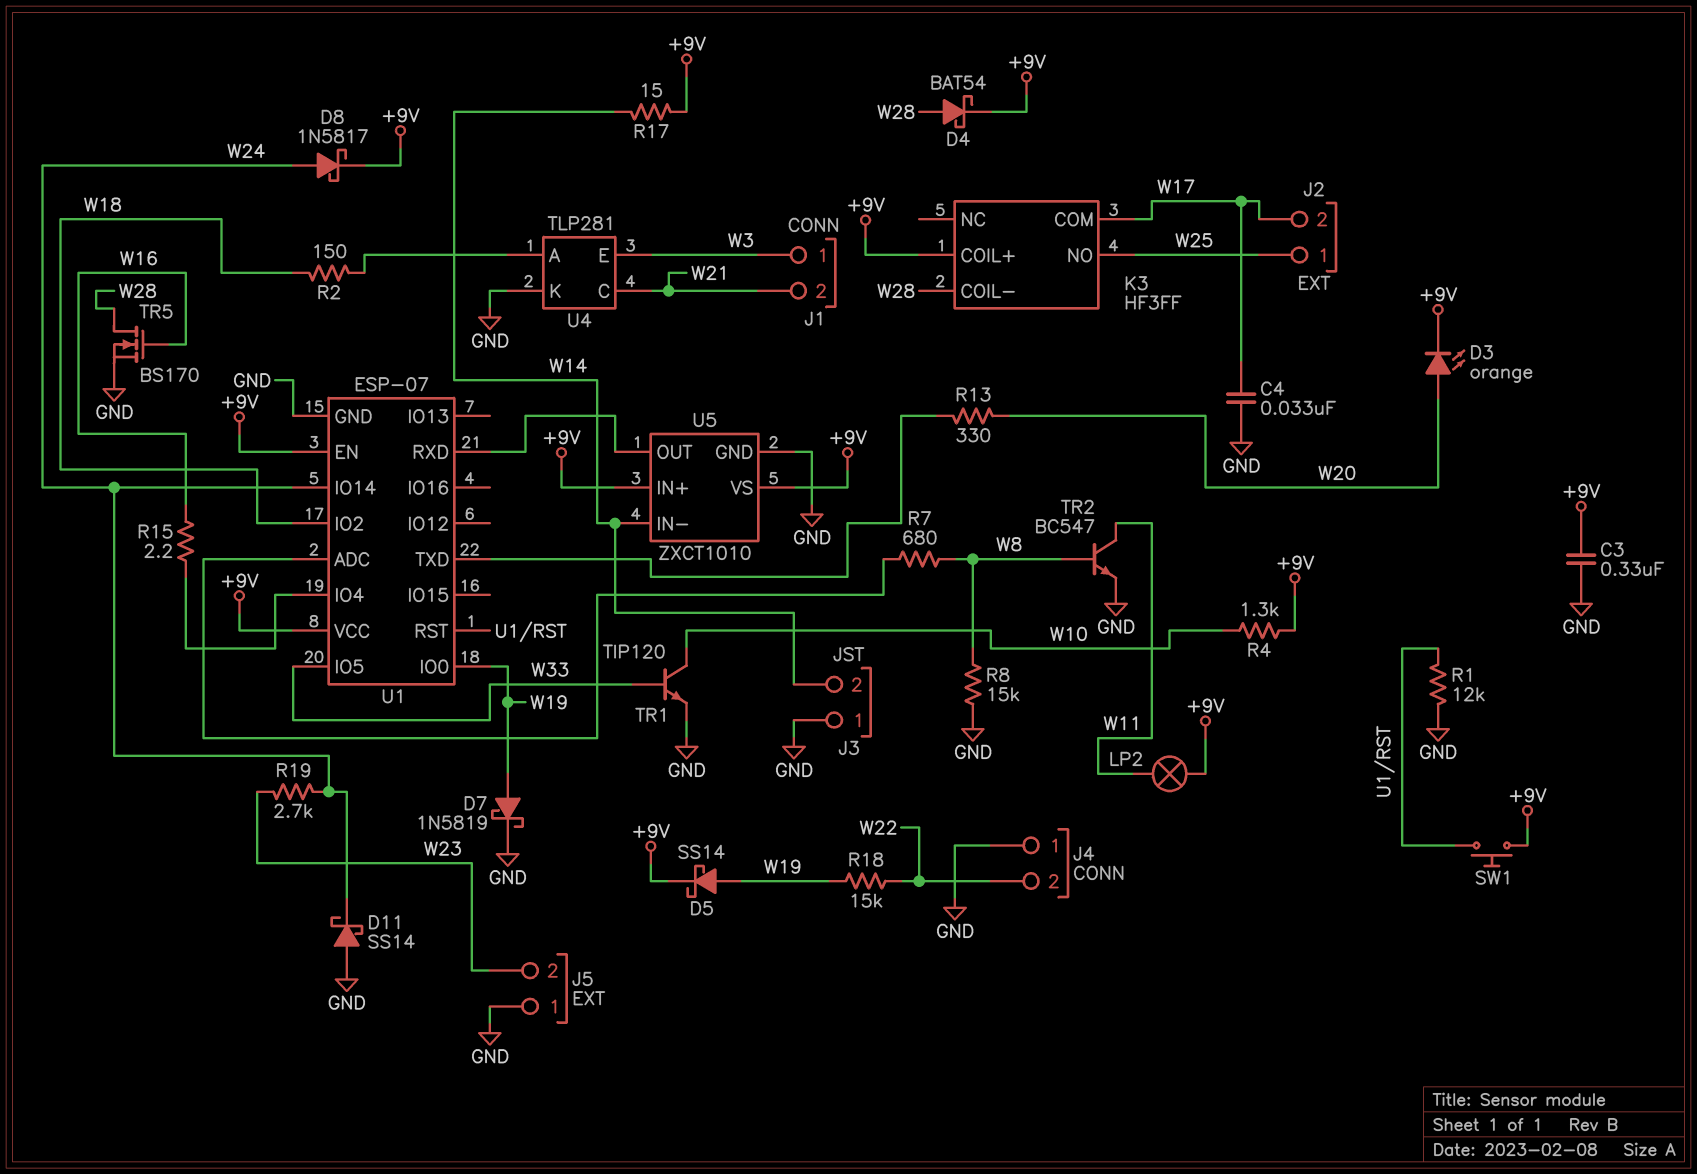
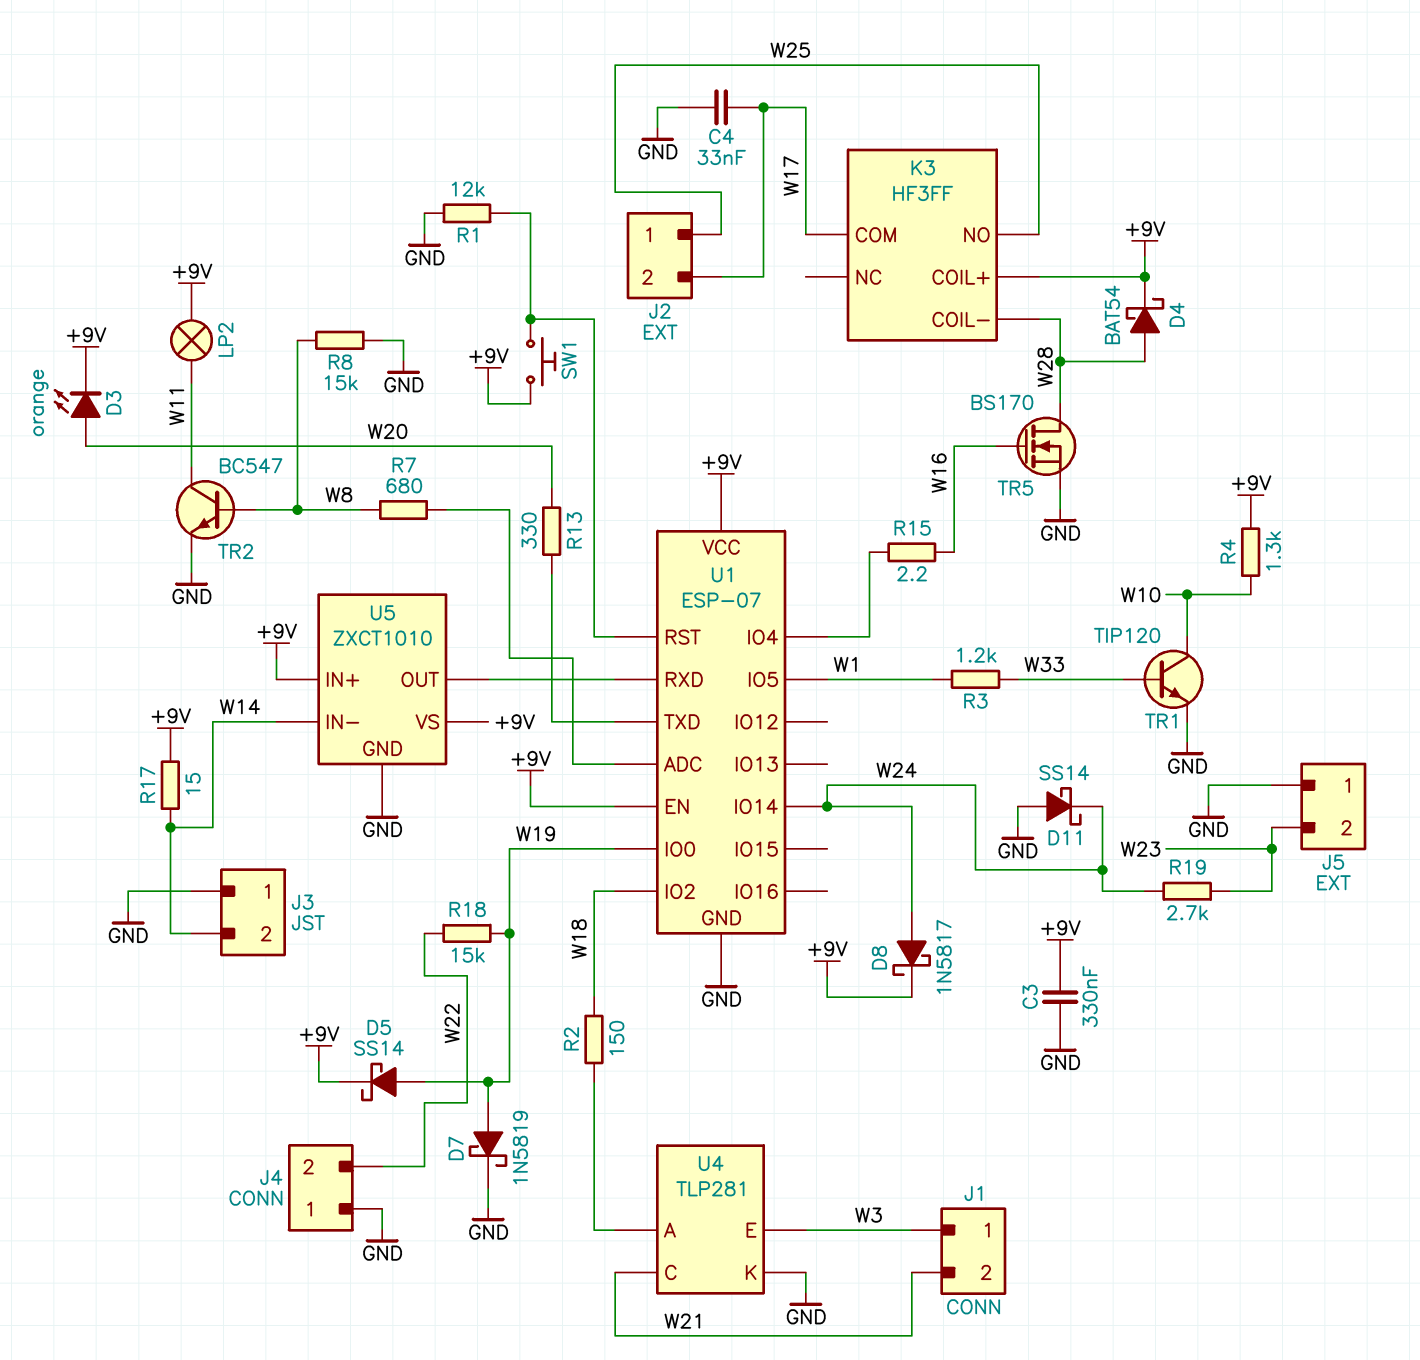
R3: none -> 1.2k (W1, W33)
U1 pin IO5: W33 -> W1

